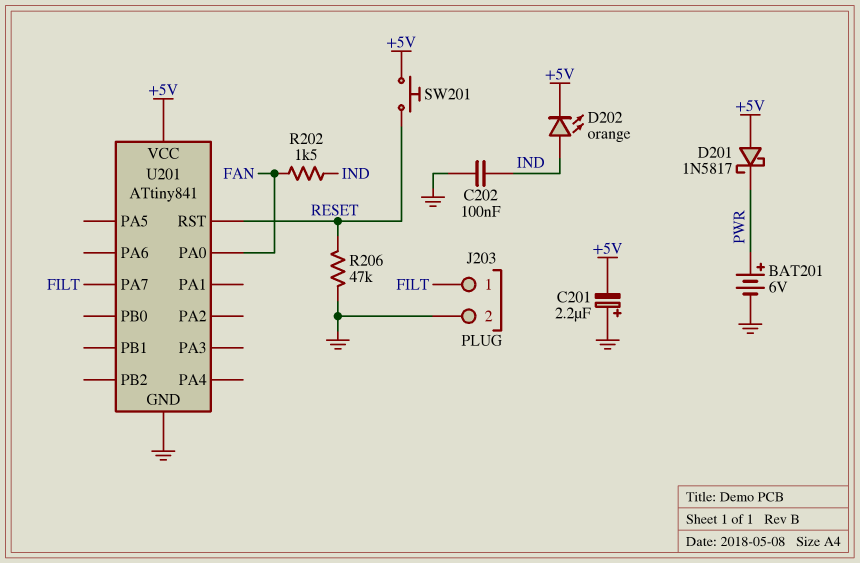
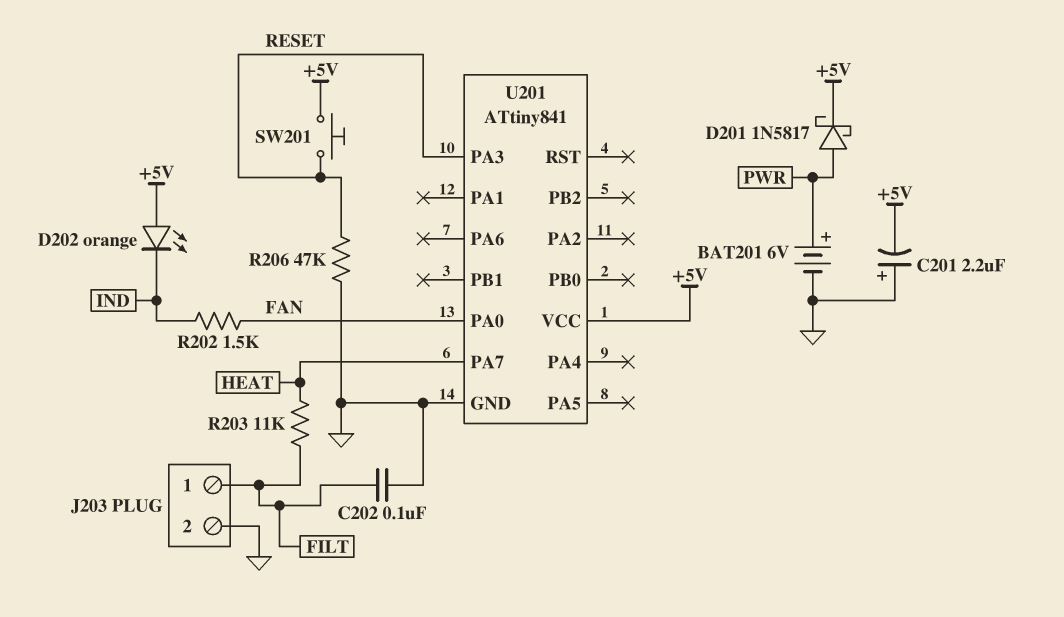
C202: 100nF (GND, IND) -> 100nF (FILT, GND)
D201: schottky 1N5817 (A +5V, K PWR) -> schottky 1N5817 (A PWR, K +5V)
D202: LED orange (A IND, K +5V) -> LED orange (A +5V, K IND)
R203: none -> 11k (FILT, HEAT)
U201 pin PA3: none -> RESET
U201 pin PA7: FILT -> HEAT
U201 pin RST: RESET -> none

